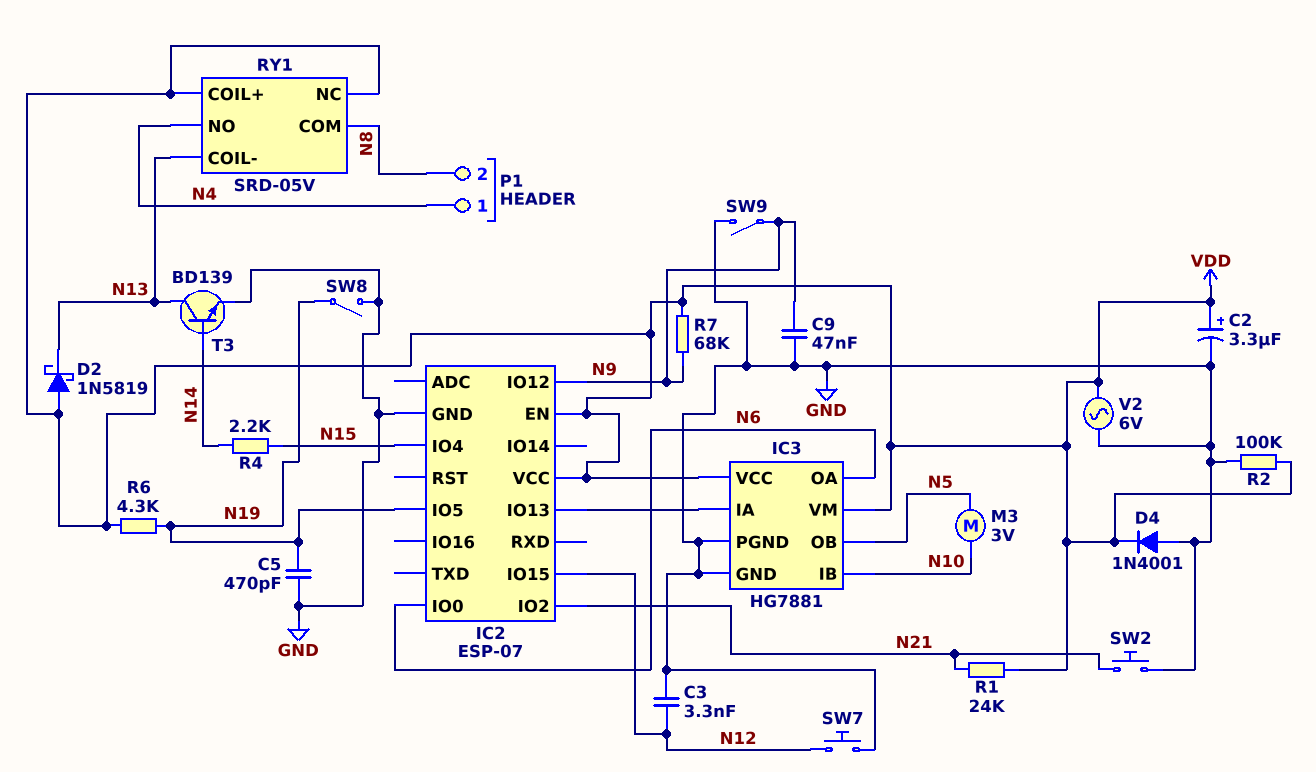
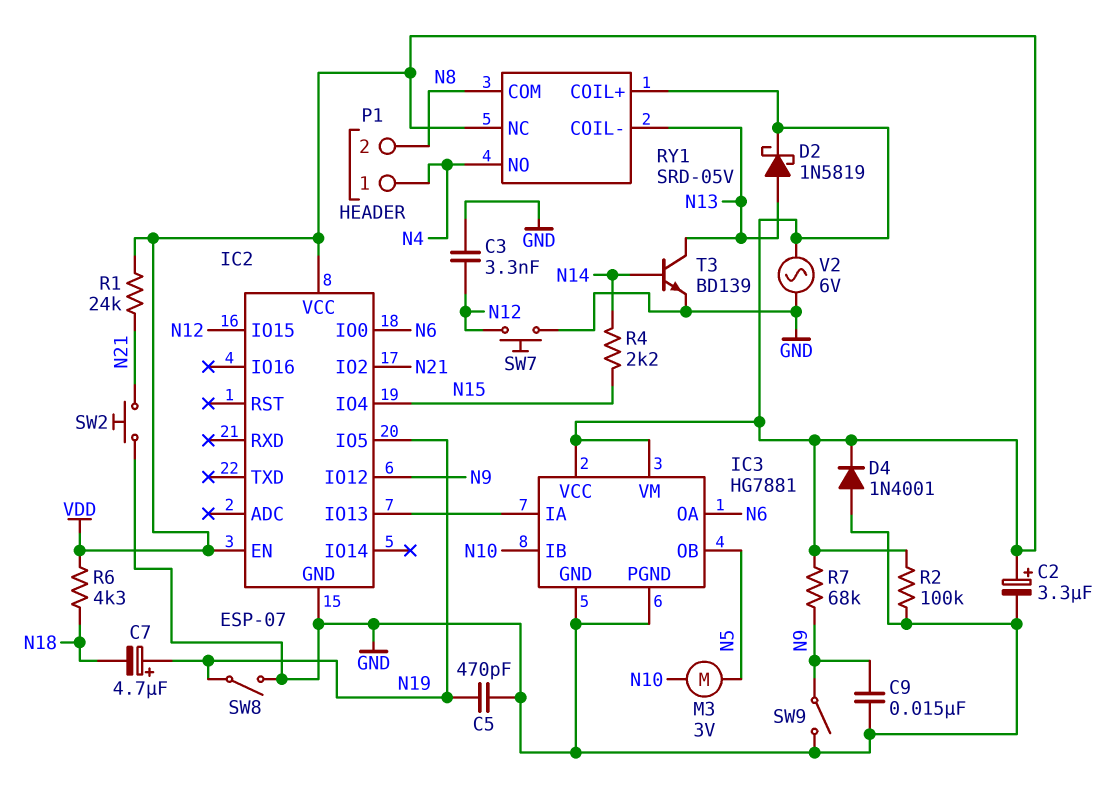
C7: none -> 4.7uF (plus N19, minus N18)
C9: 47nF (GND, N9) -> 15nF (GND, N9)
D2: schottky 1N5819 (A VDD, K N13) -> schottky 1N5819 (A N13, K VDD)
R6: 4.3k (N19, VDD) -> 4.3k (N18, VDD)

